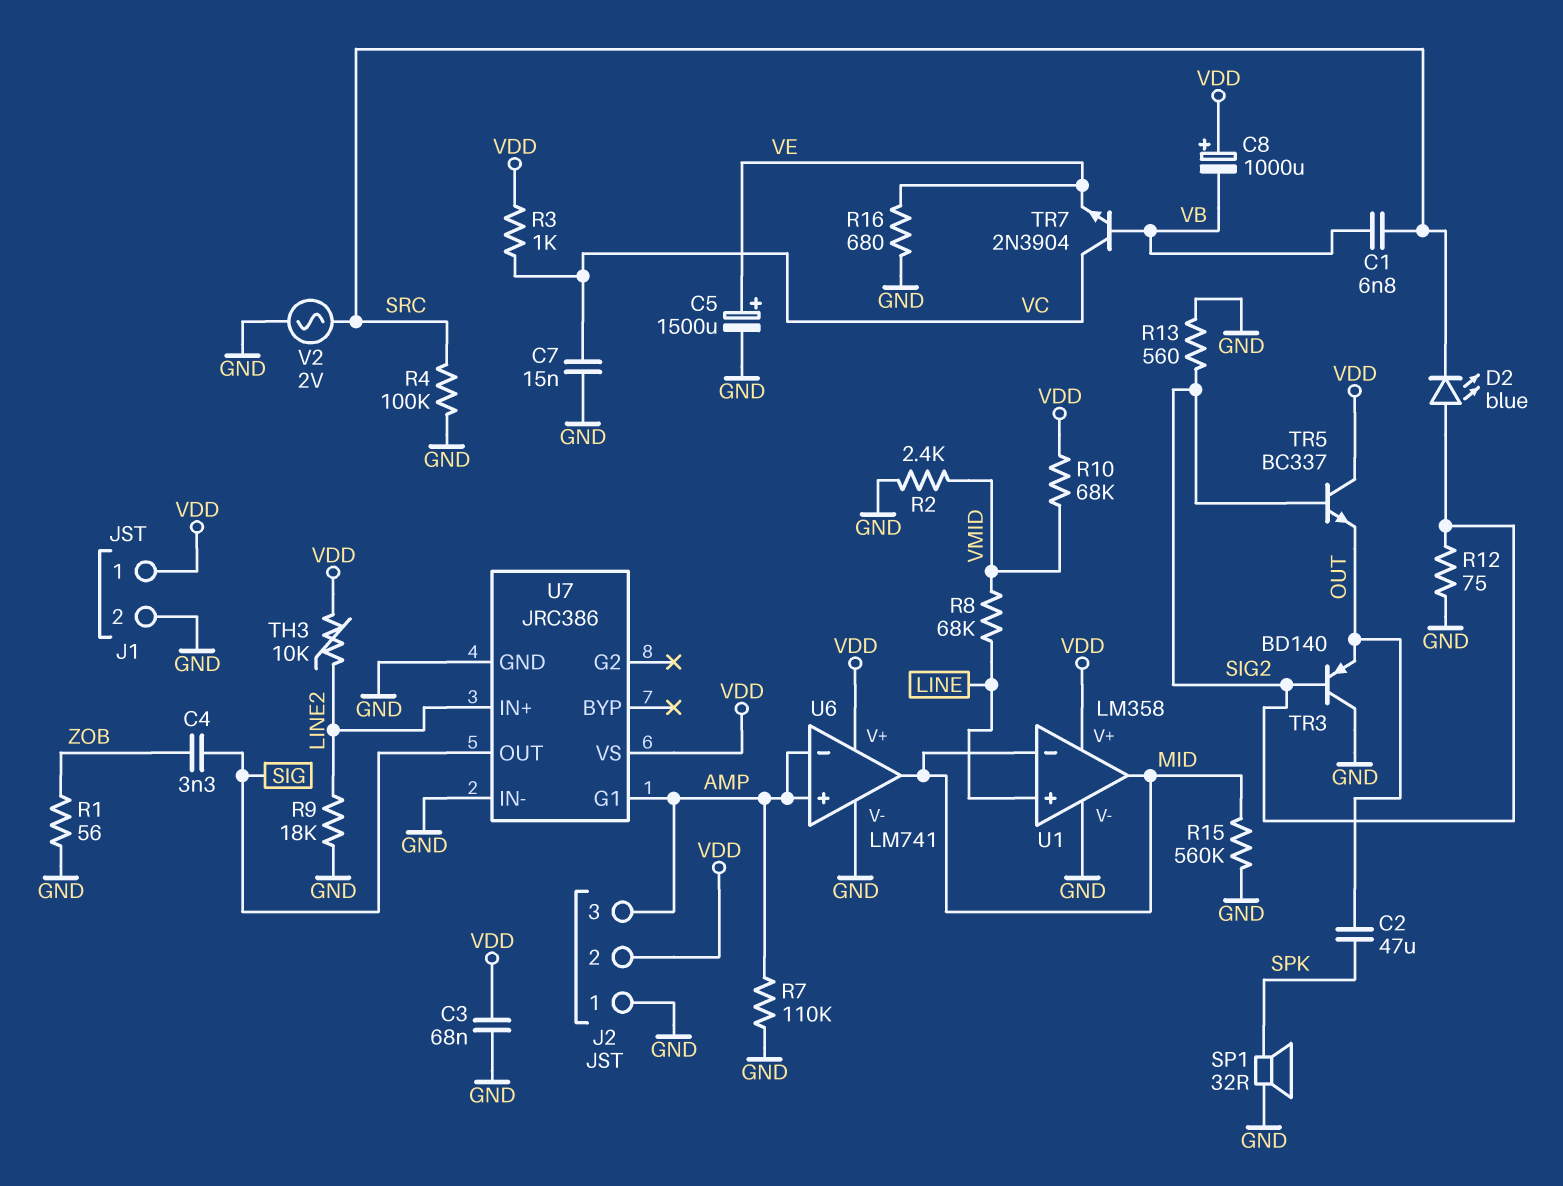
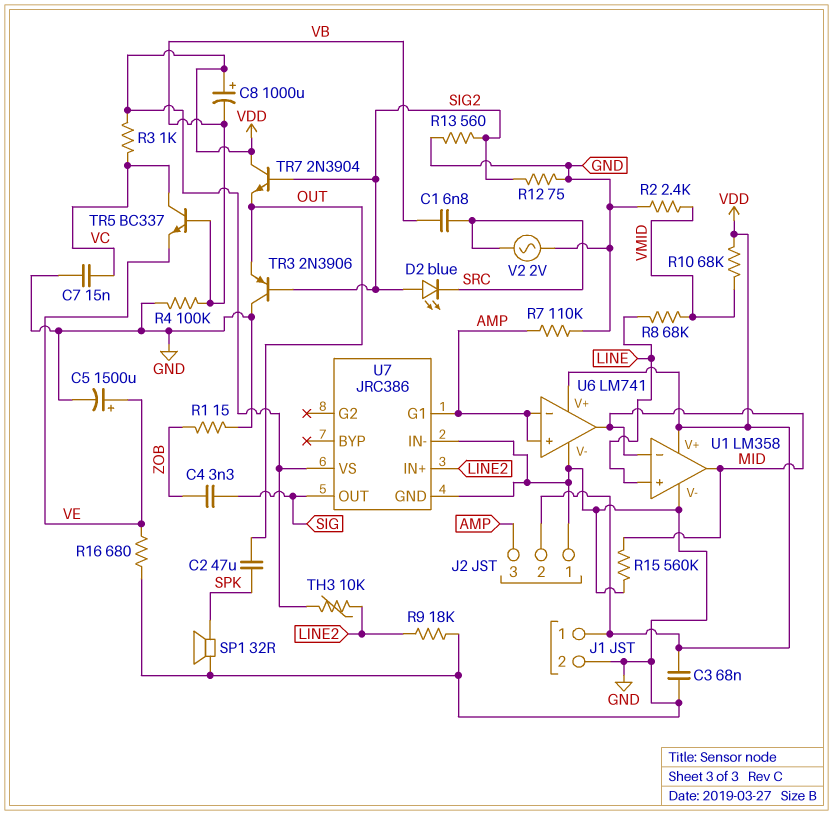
R1: 56 (GND, ZOB) -> 15 (GND, ZOB)
R4: 100k (GND, SRC) -> 100k (GND, VB)
TR3: PNP BD140 (B SIG2, C GND, E OUT) -> PNP 2N3906 (B SIG2, C GND, E OUT)
TR5: NPN BC337 (B SIG2, C VDD, E OUT) -> NPN BC337 (B VB, C VC, E VE)
TR7: NPN 2N3904 (B VB, C VC, E VE) -> NPN 2N3904 (B SIG2, C VDD, E OUT)

